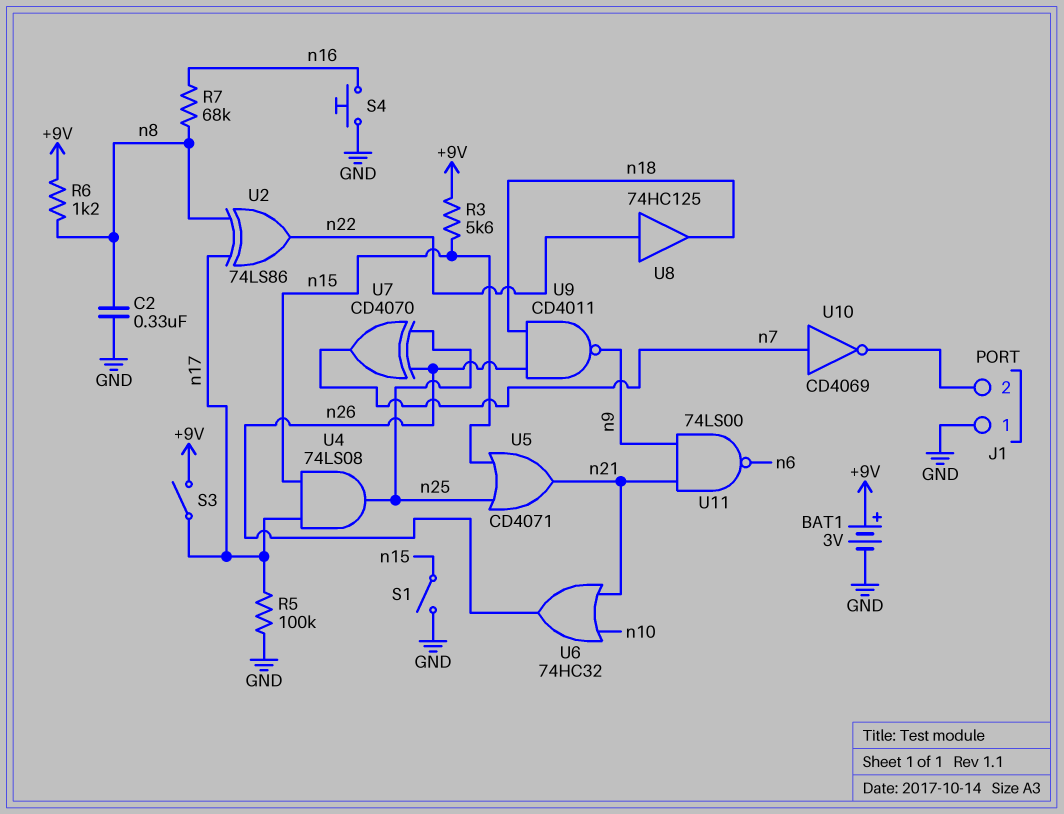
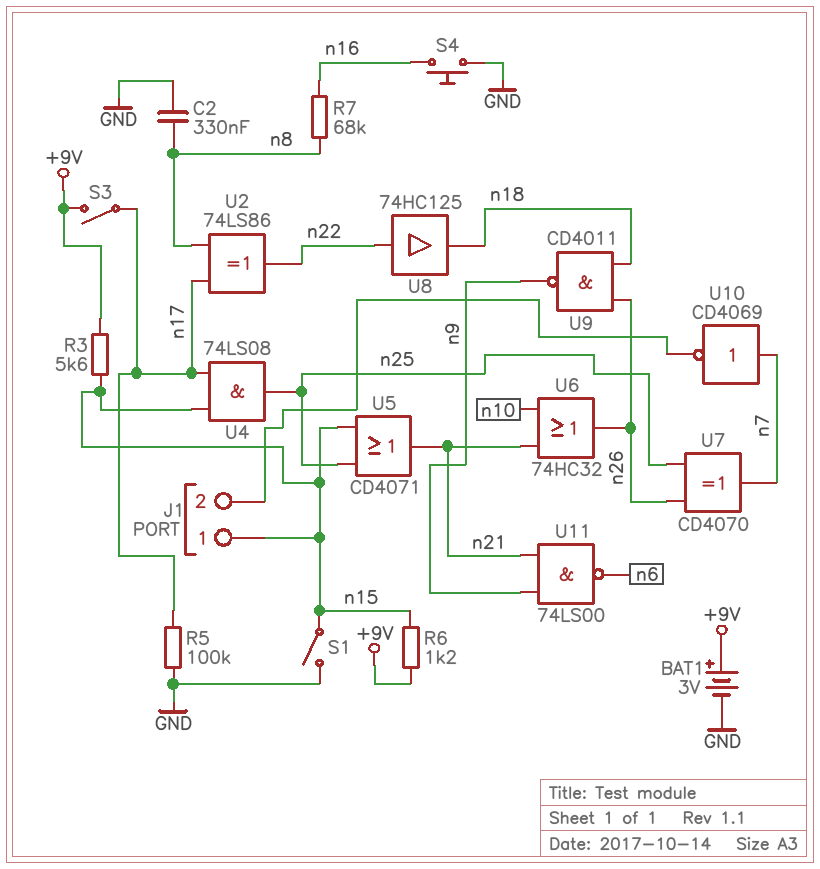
J1 pin 1: GND -> n15
R6: 1.2k (+9V, n8) -> 1.2k (+9V, n15)

